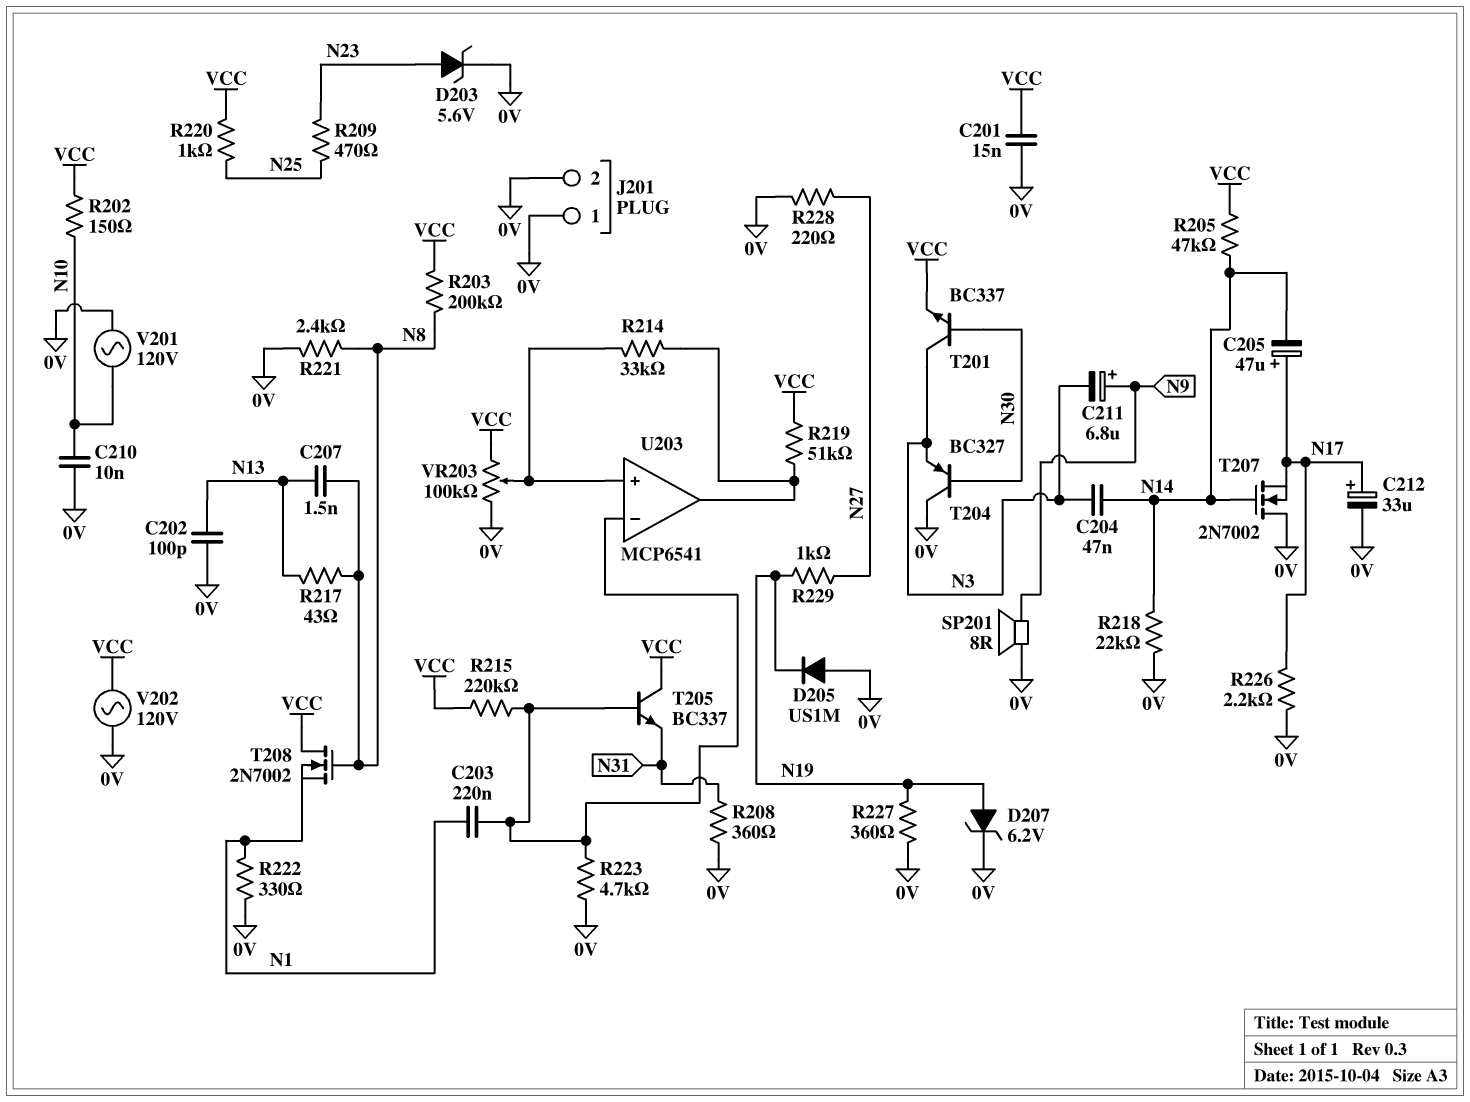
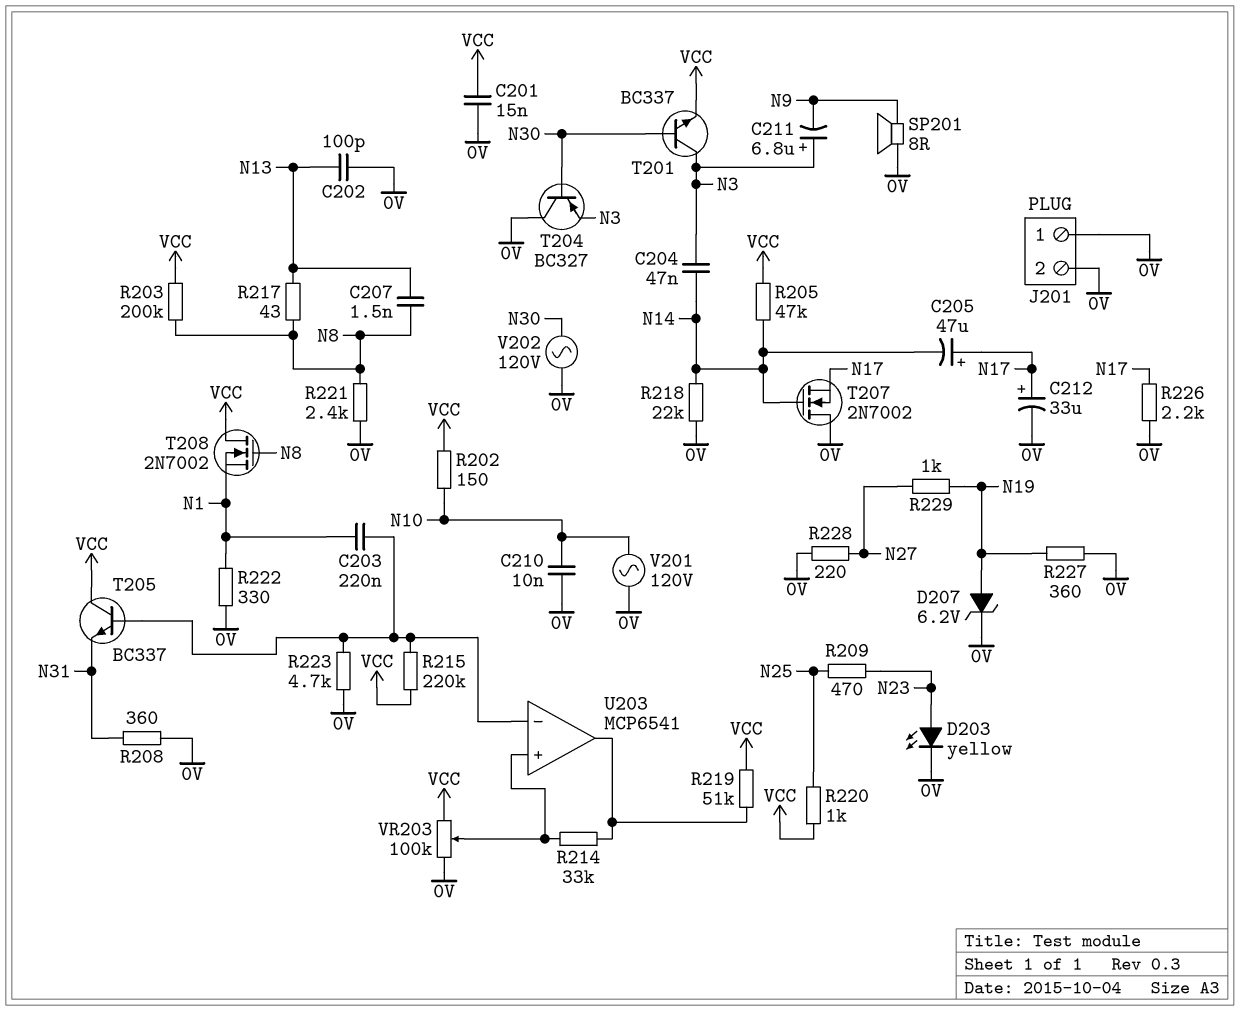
C211: 6.8uF (plus N9, minus N3) -> 6.8uF (plus N3, minus N9)
D203: zener 5.6V (A N23, K 0V) -> LED yellow (A N23, K 0V)
D205: diode US1M (A 0V, K N19) -> none
V202: AC 120V (0V, VCC) -> AC 120V (0V, N30)

